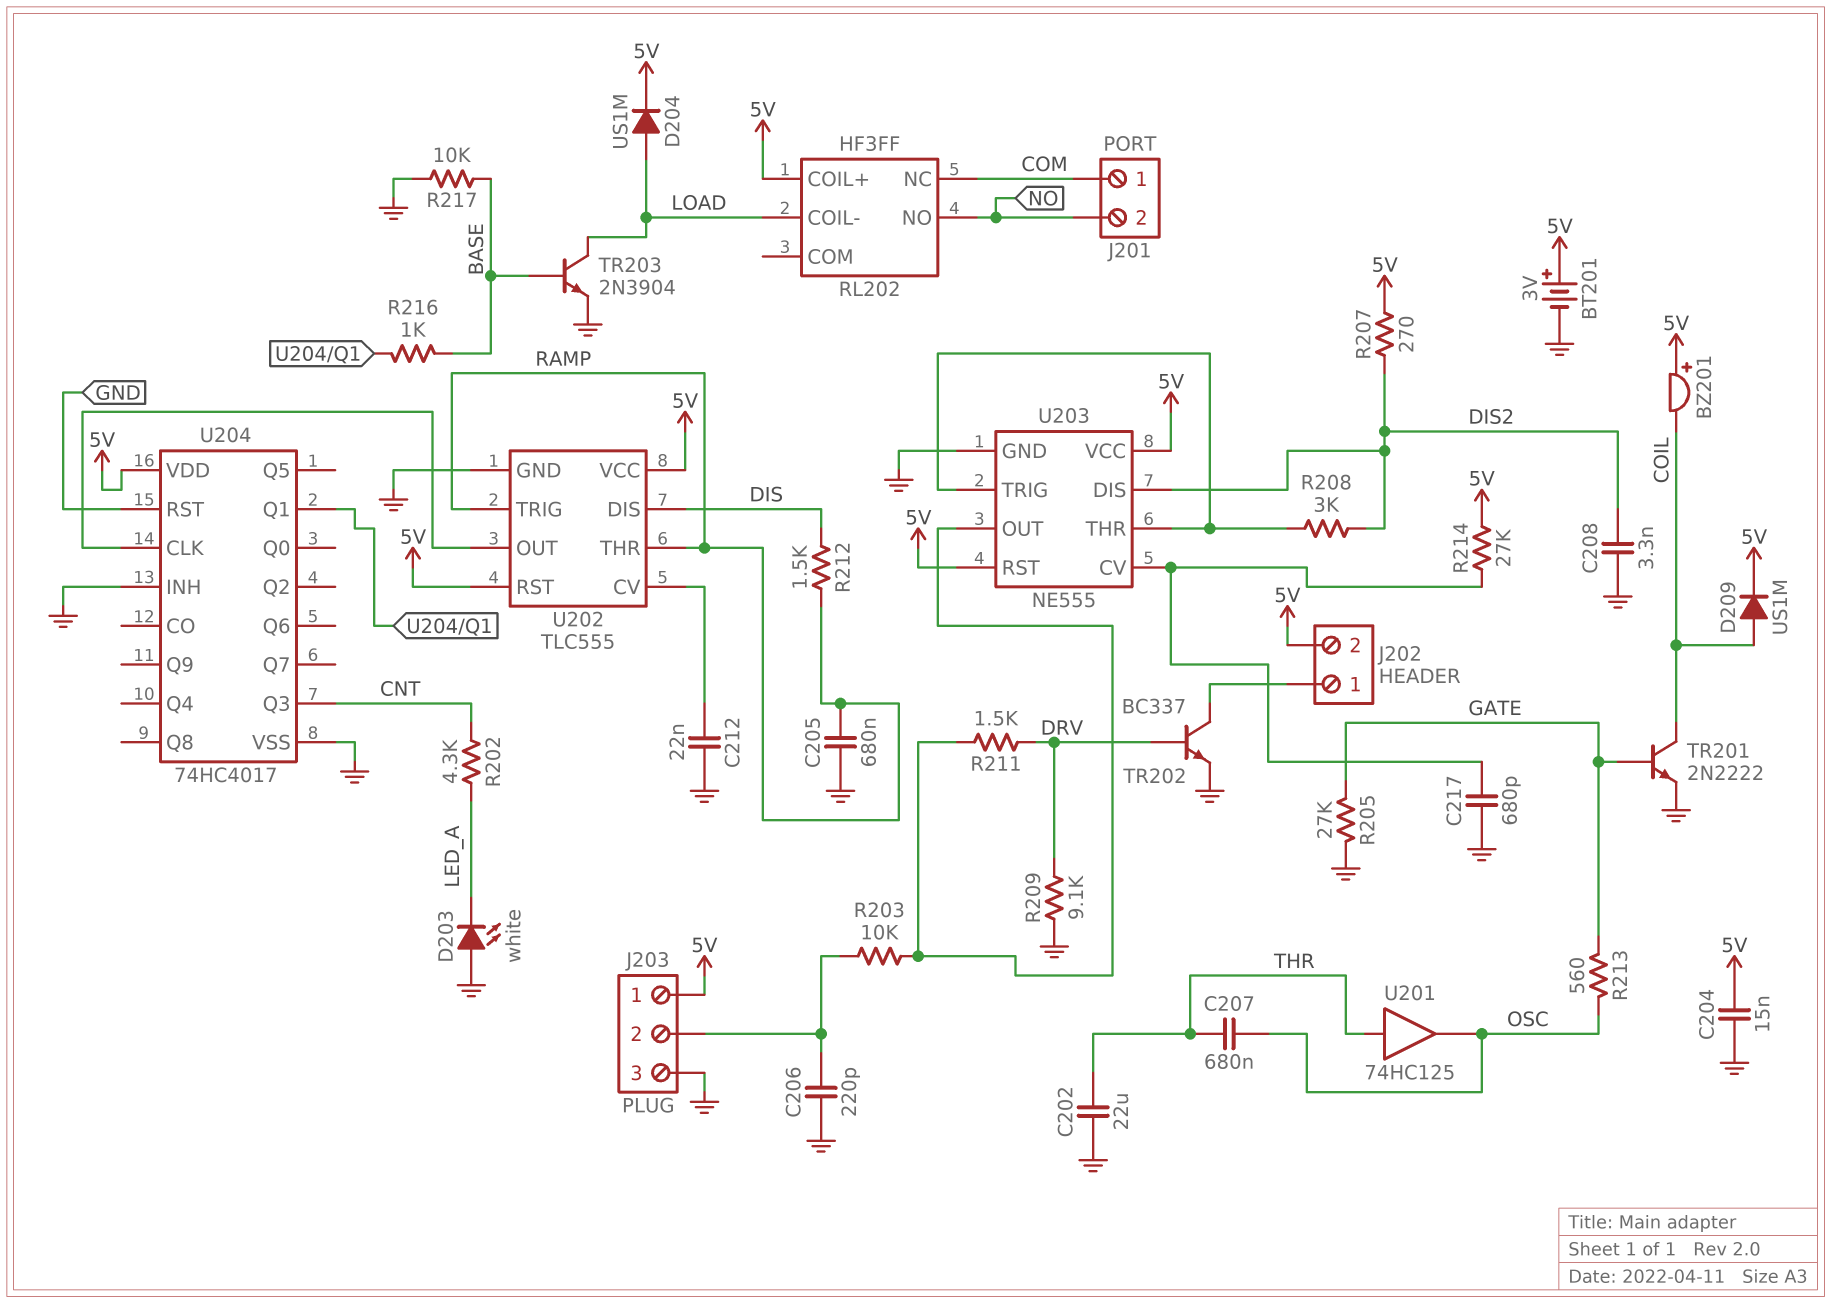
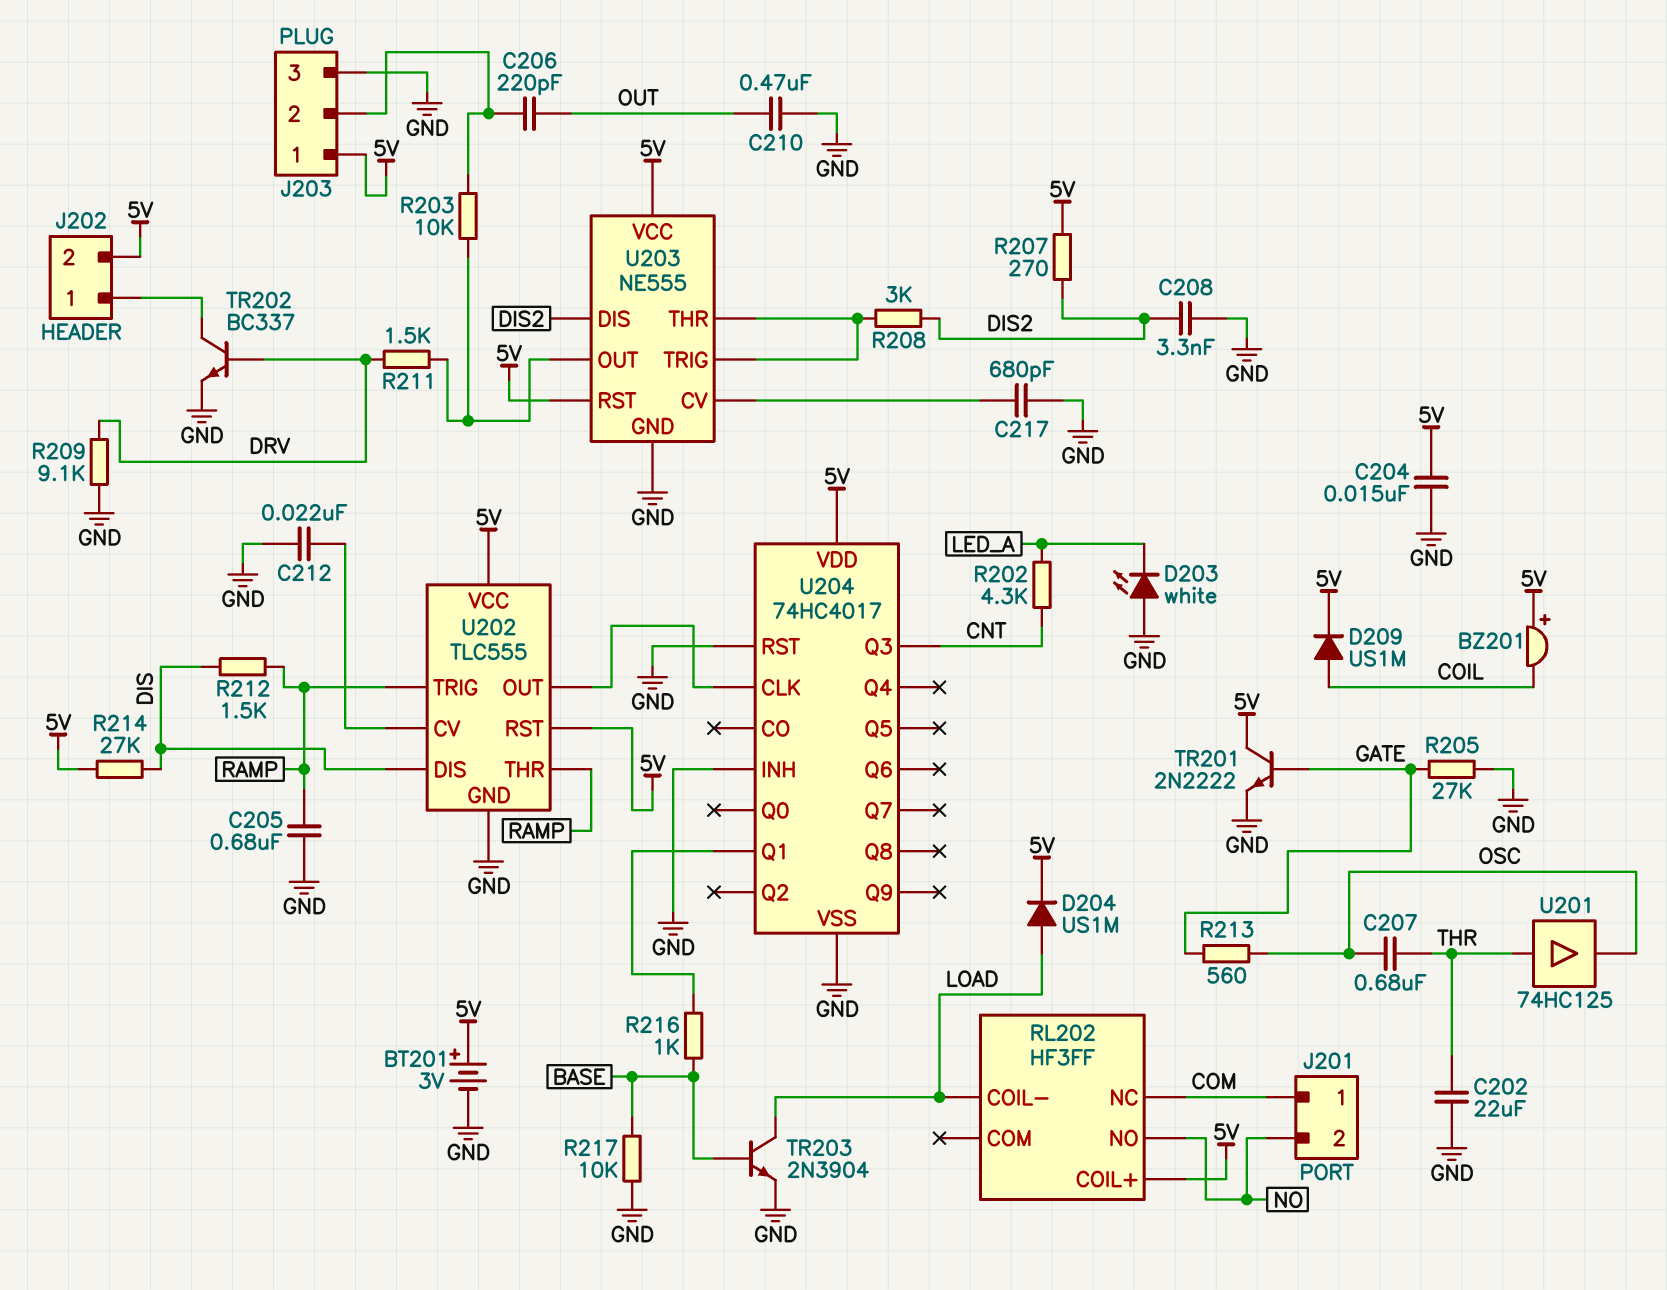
C206: 220pF (GND, J203/2) -> 220pF (J203/2, OUT)
C210: none -> 470nF (GND, OUT)
R214: 27k (5V, U203/CV) -> 27k (5V, DIS)
TR201: NPN 2N2222 (B GATE, C COIL, E GND) -> NPN 2N2222 (B GATE, C 5V, E GND)

